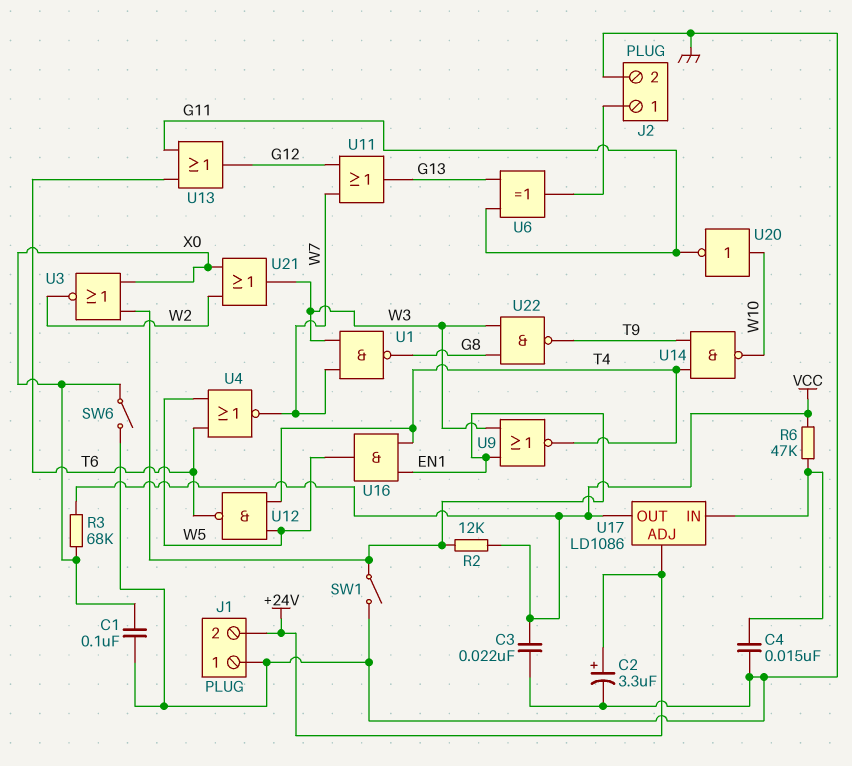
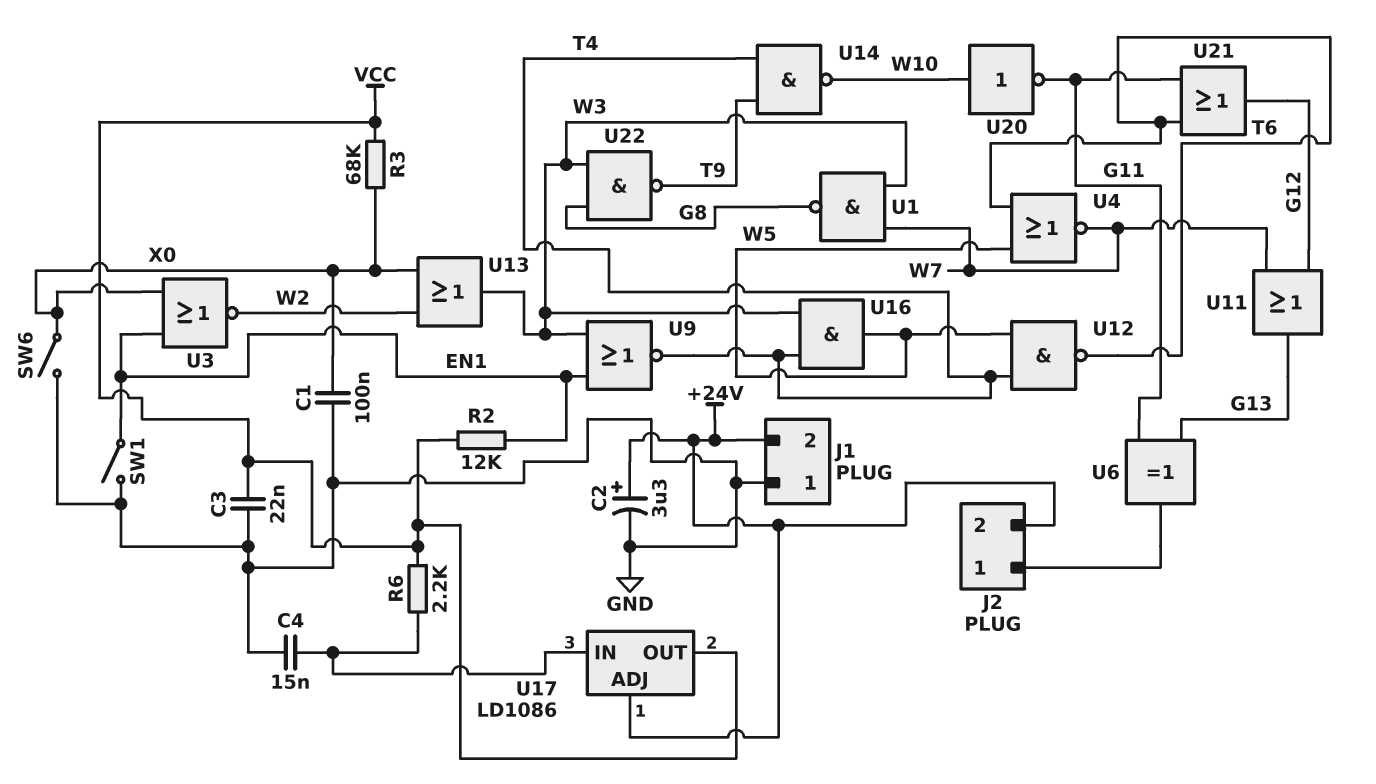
J2 pin 2: GND -> +24V
R6: 47k (U17/IN, VCC) -> 2.2k (U17/IN, VCC)
U13: OR (in G11, in T6, out G12) -> OR (in W2, in X0, out W3)
U16: AND (in EN1, in T4, out W5) -> AND (in T4, in W3, out W5)
U21: OR (in W2, in X0, out W3) -> OR (in G11, in T6, out G12)

